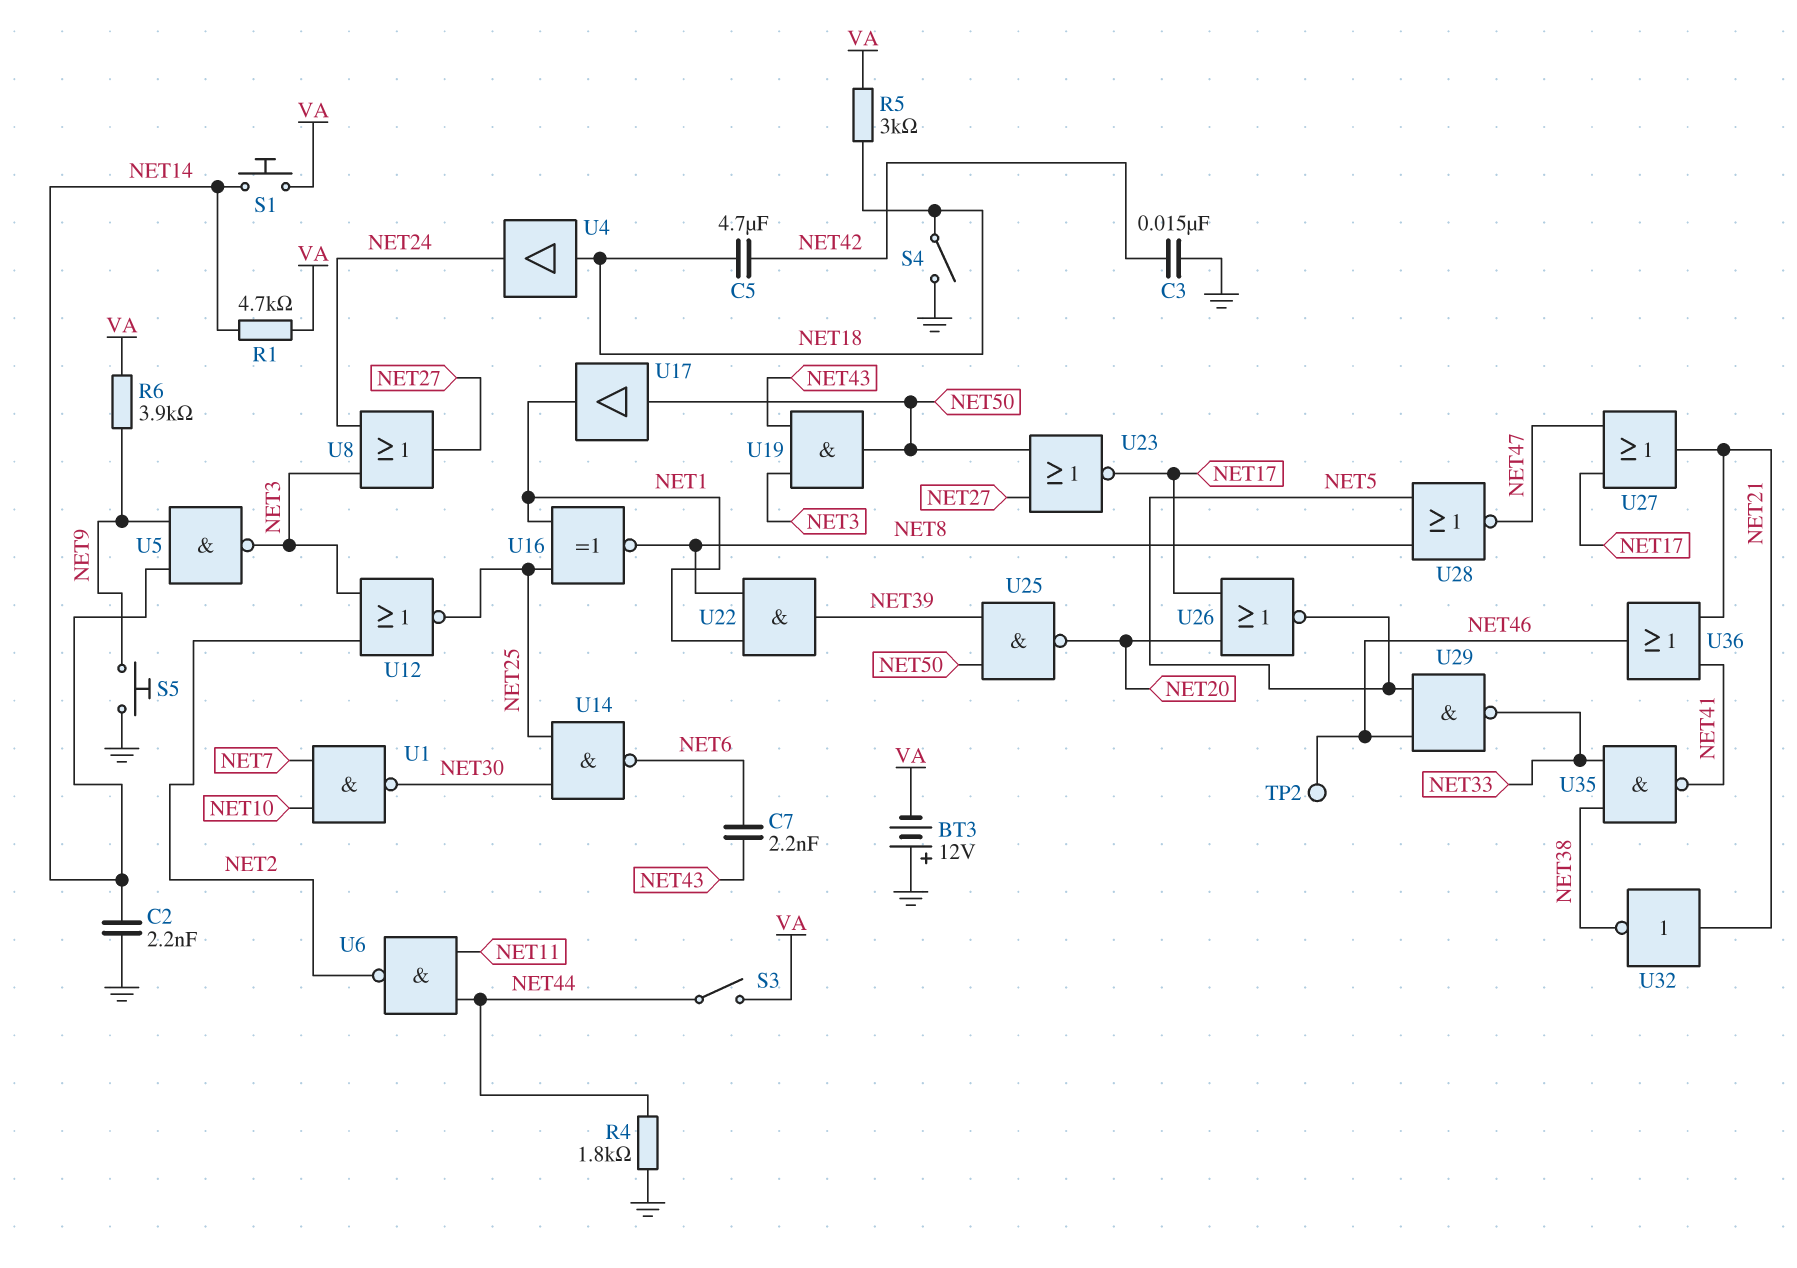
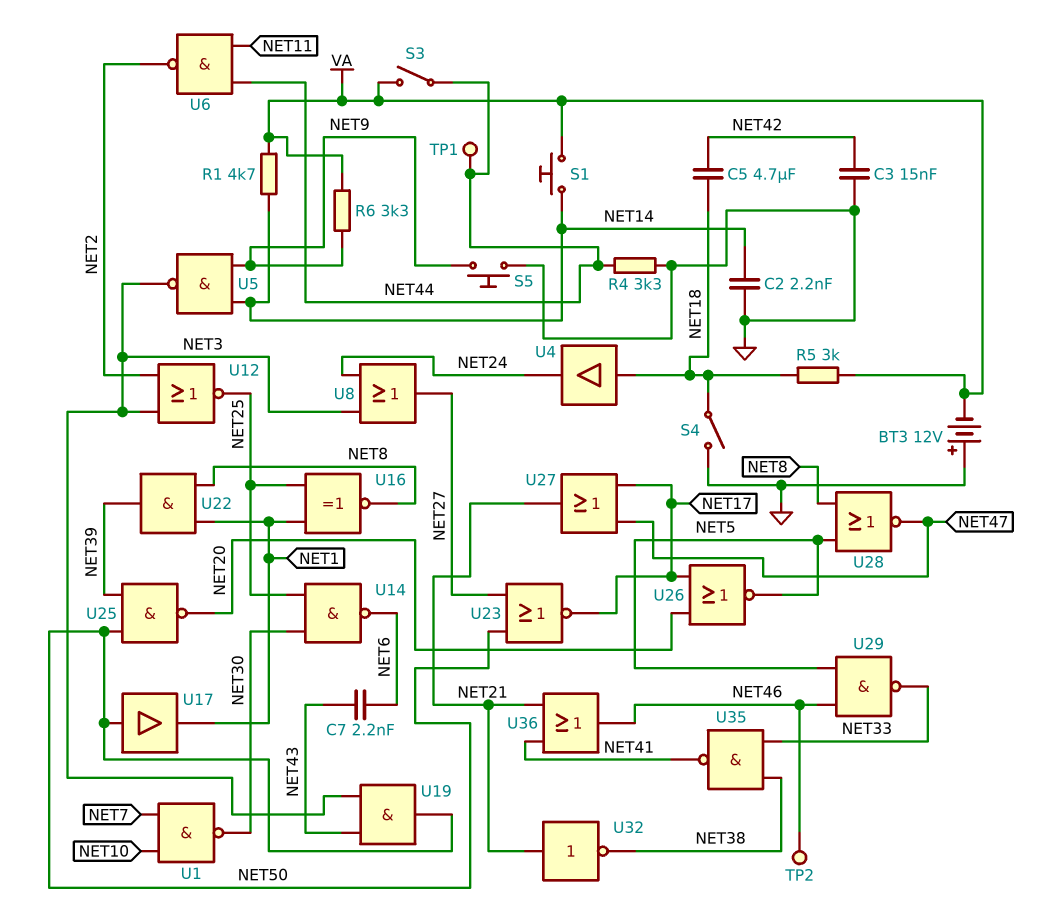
R4: 1.8k (GND, NET44) -> 3.3k (GND, NET44)
R6: 3.9k (NET9, VA) -> 3.3k (NET9, VA)
TP1: none -> test point (NET44)

